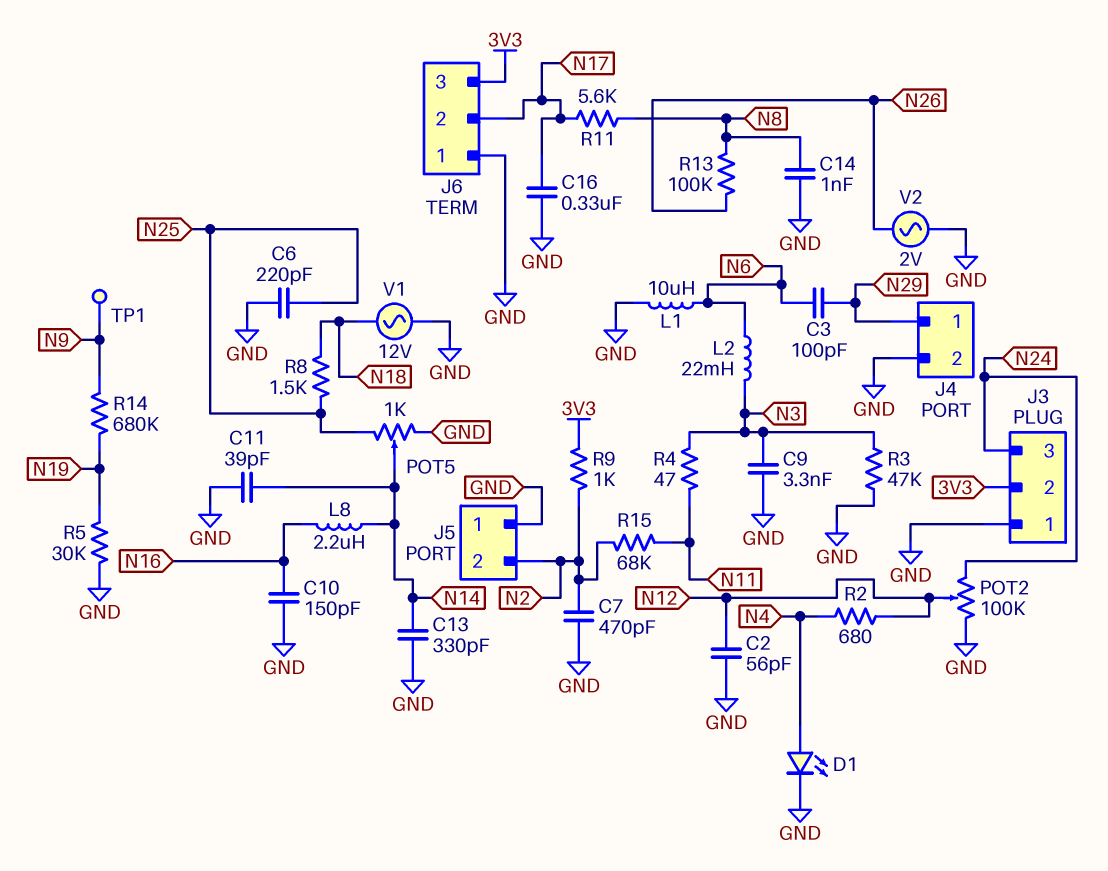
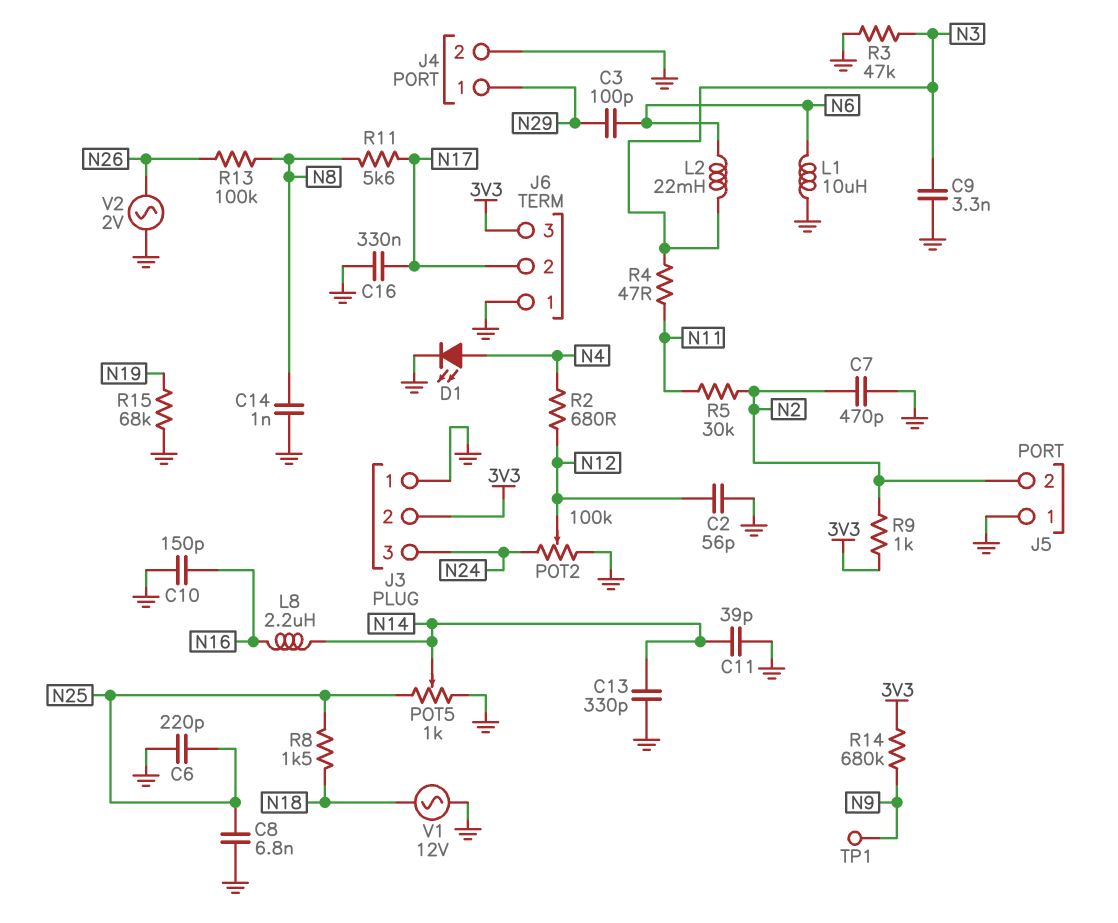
C8: none -> 6.8nF (GND, N25)
R5: 30k (GND, N19) -> 30k (N2, N11)
R14: 680k (N9, N19) -> 680k (3V3, N9)
R15: 68k (N2, N11) -> 68k (GND, N19)

